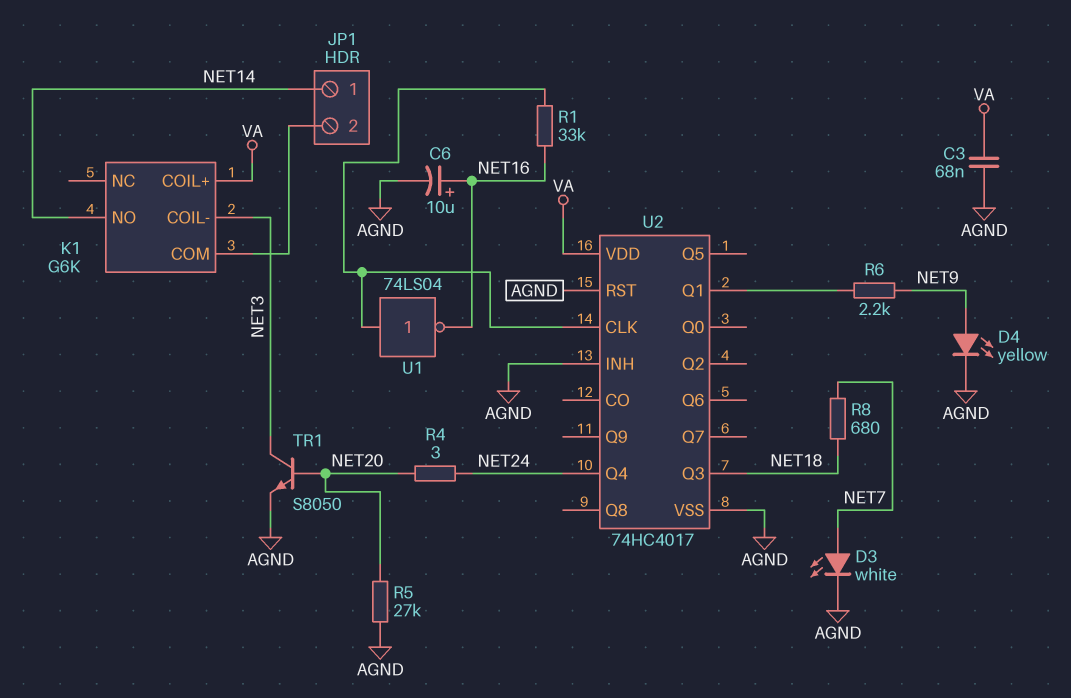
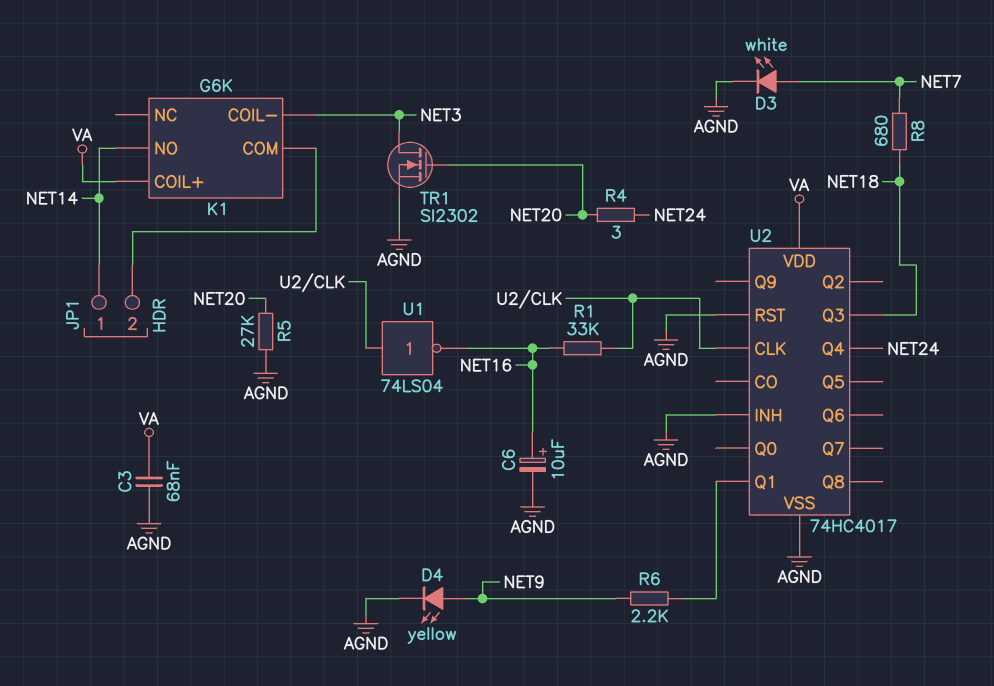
TR1: NPN S8050 (B NET20, C NET3, E AGND) -> NMOS SI2302 (G NET20, D NET3, S AGND)

